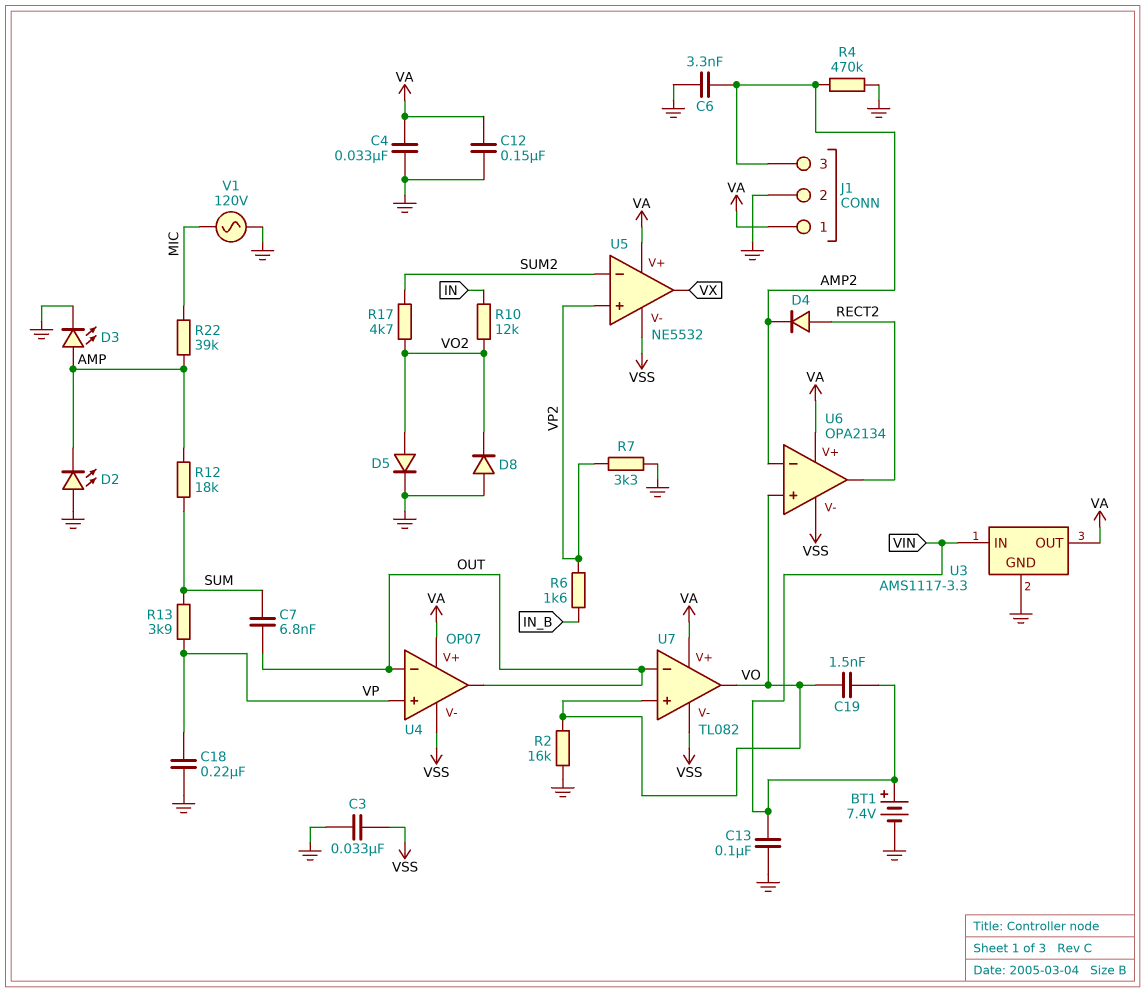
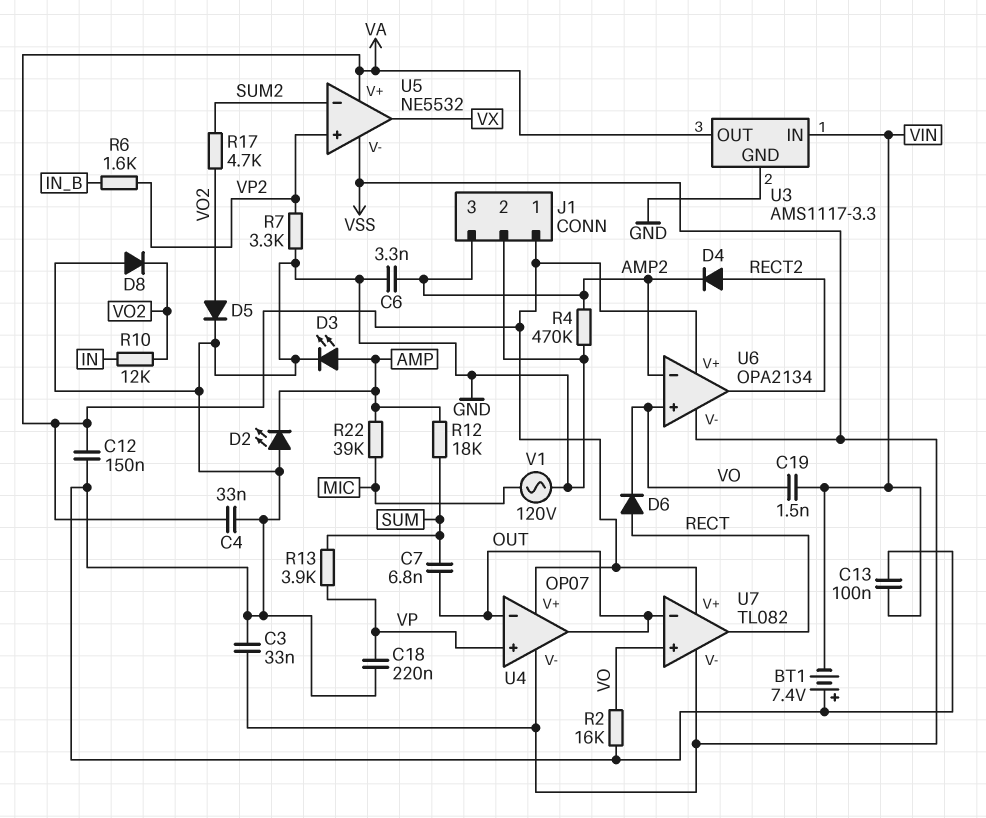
BT1: 7.4V (plus VIN, minus GND) -> 7.4V (plus GND, minus VIN)
D6: none -> diode (A RECT, K VO)
U7 pin out: VO -> RECT

